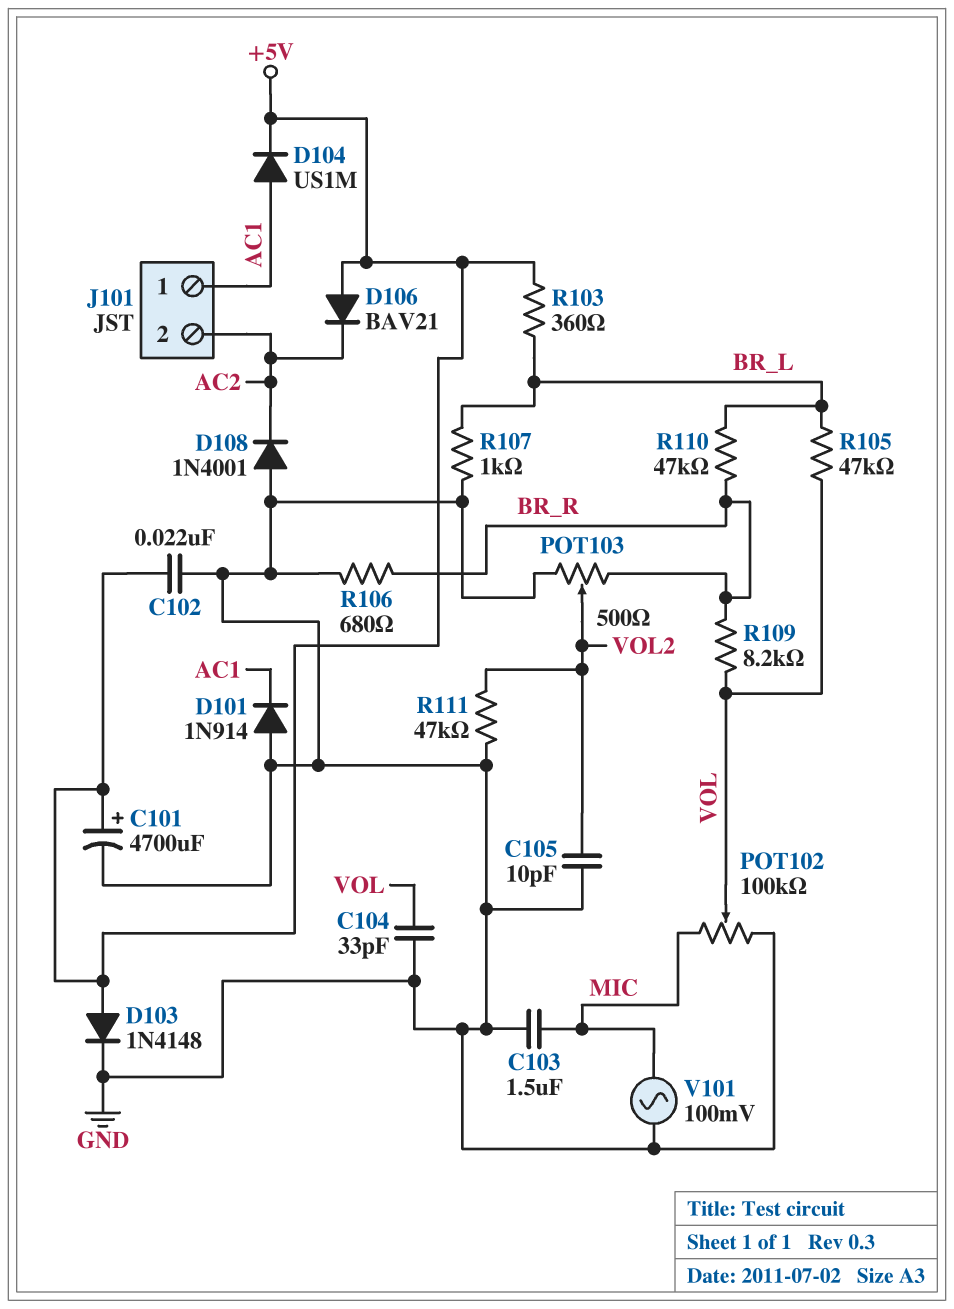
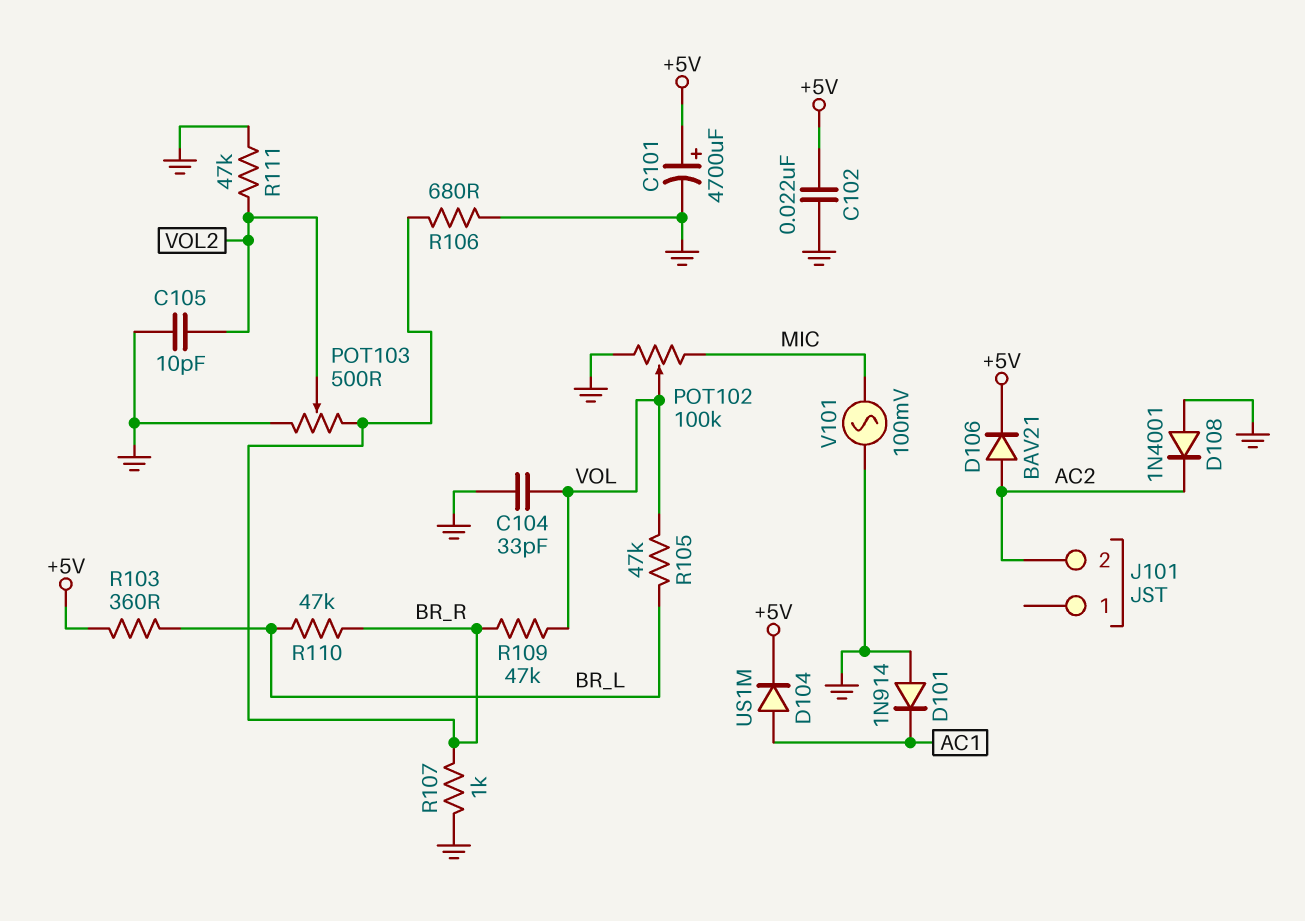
C103: 1.5uF (GND, MIC) -> none
D103: diode 1N4148 (A +5V, K GND) -> none
D106: diode BAV21 (A +5V, K AC2) -> diode BAV21 (A AC2, K +5V)
J101 pin 1: AC1 -> none
R107: 1k (BR_L, GND) -> 1k (BR_R, GND)
R109: 8.2k (BR_R, VOL) -> 47k (BR_R, VOL)

